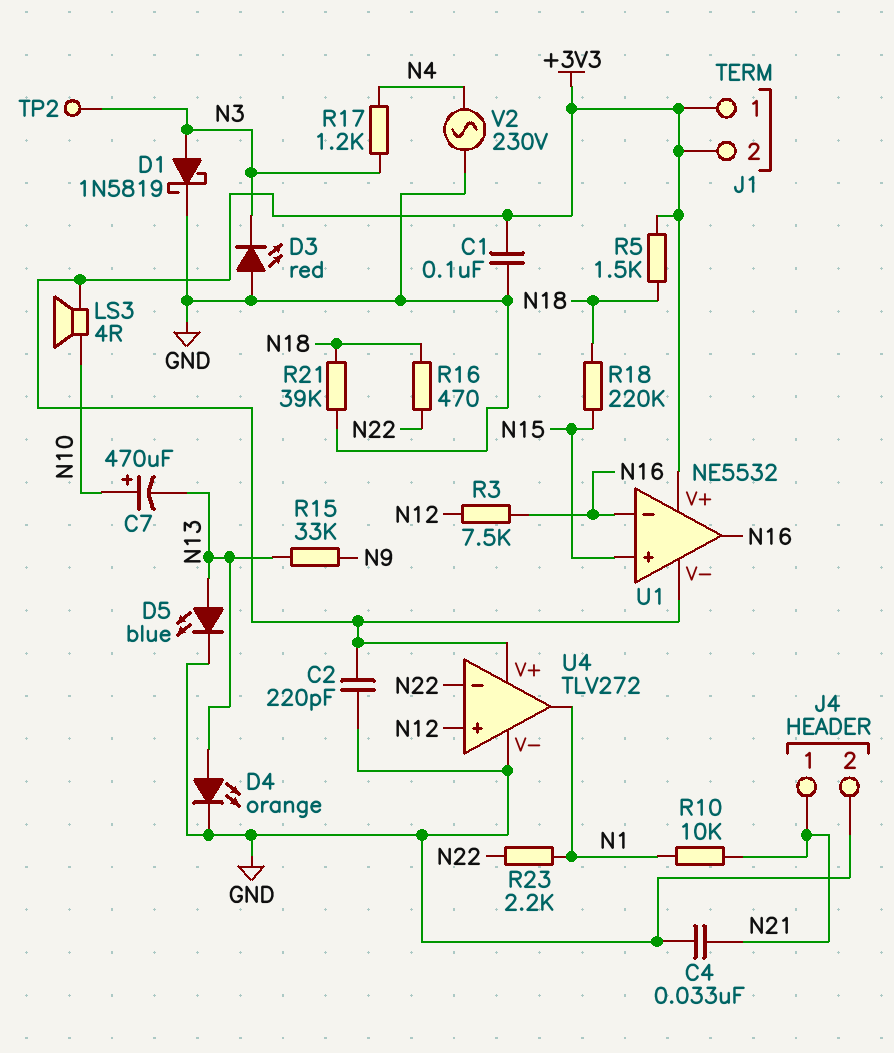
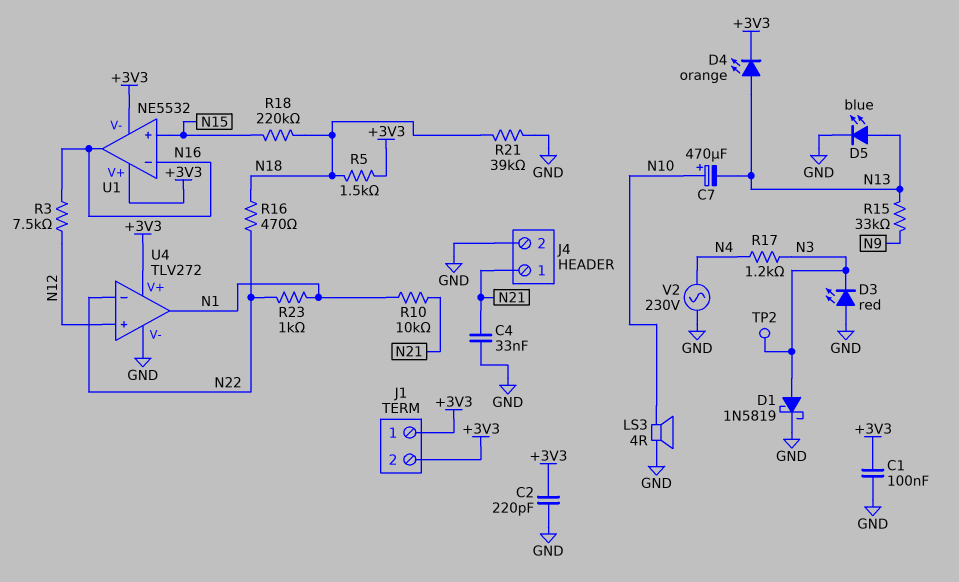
D4: LED orange (A N13, K GND) -> LED orange (A N13, K +3V3)
LS3: speaker 4R (+3V3, N10) -> speaker 4R (GND, N10)
R23: 2.2k (N1, N22) -> 1k (N1, N22)

